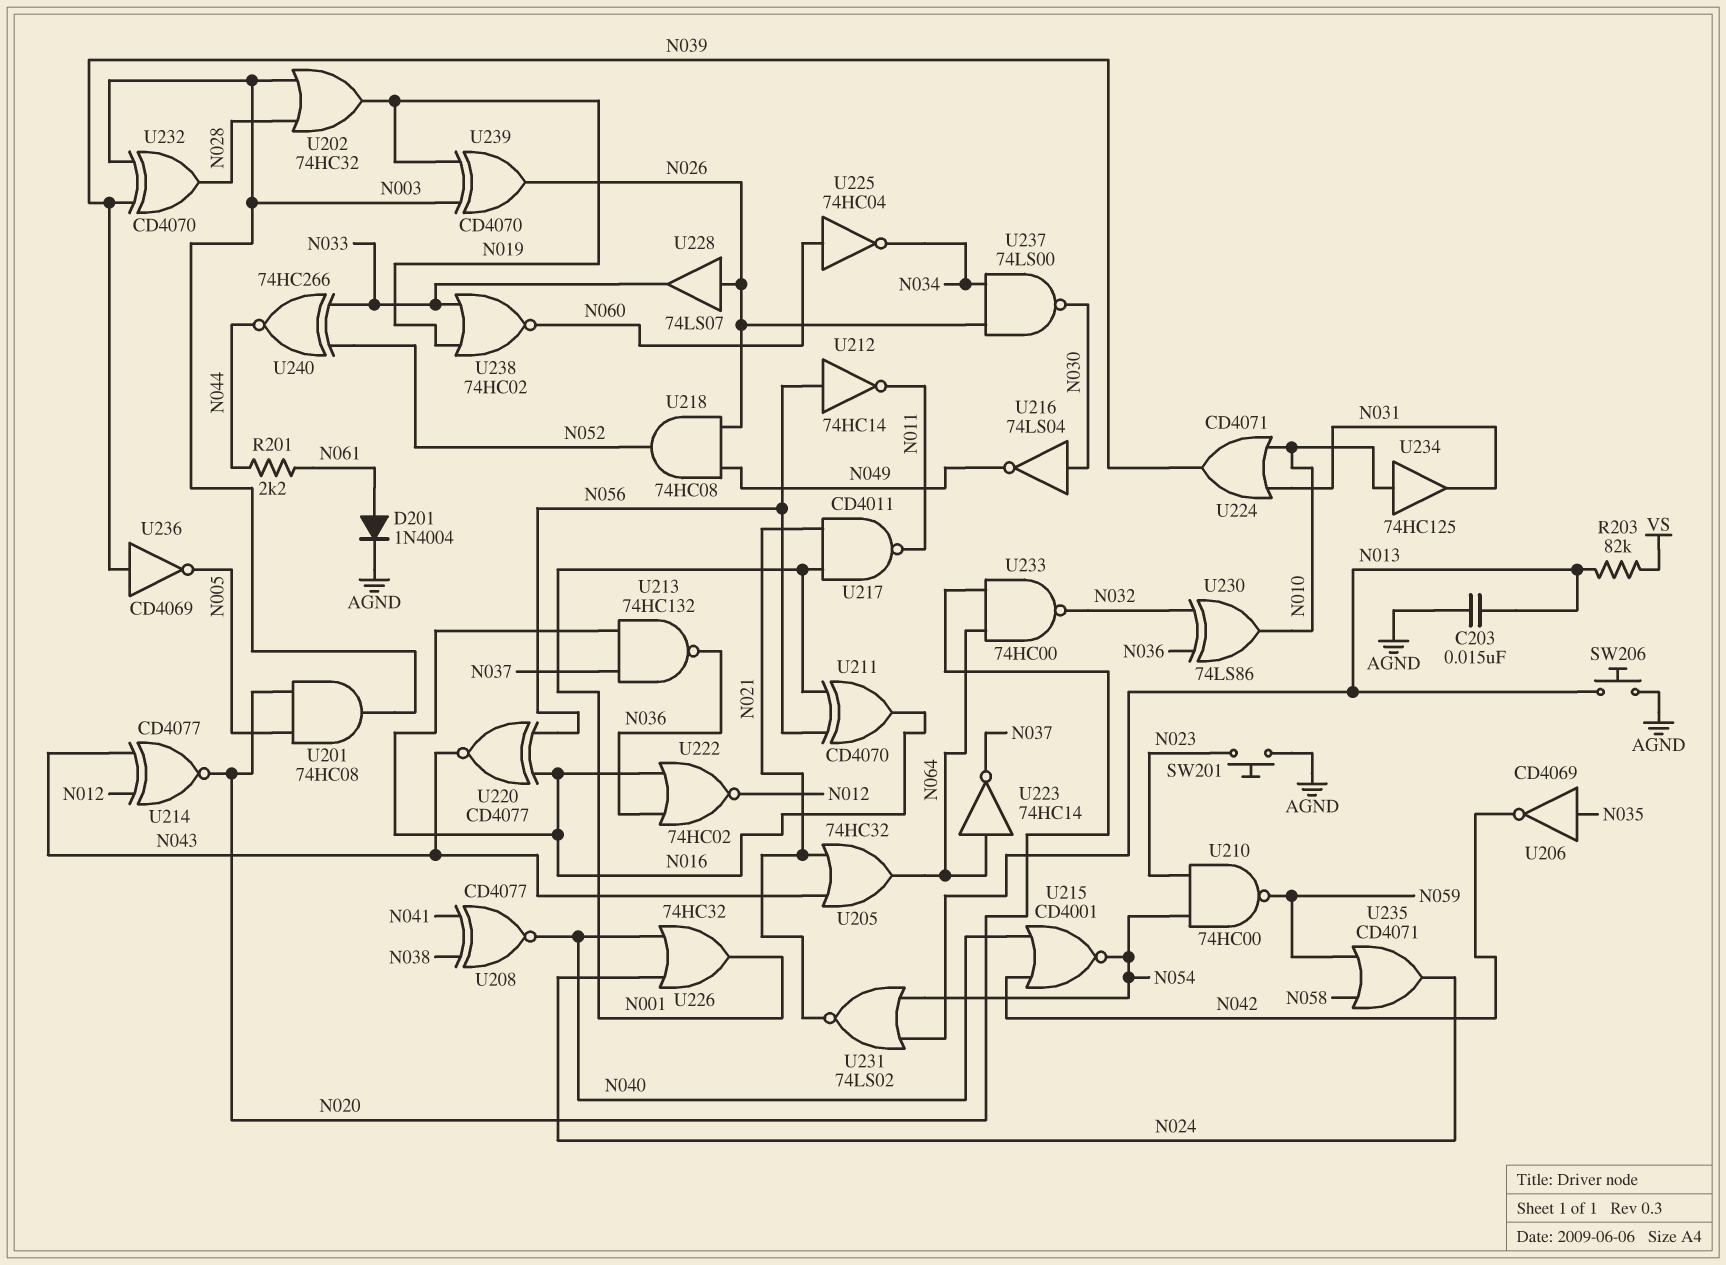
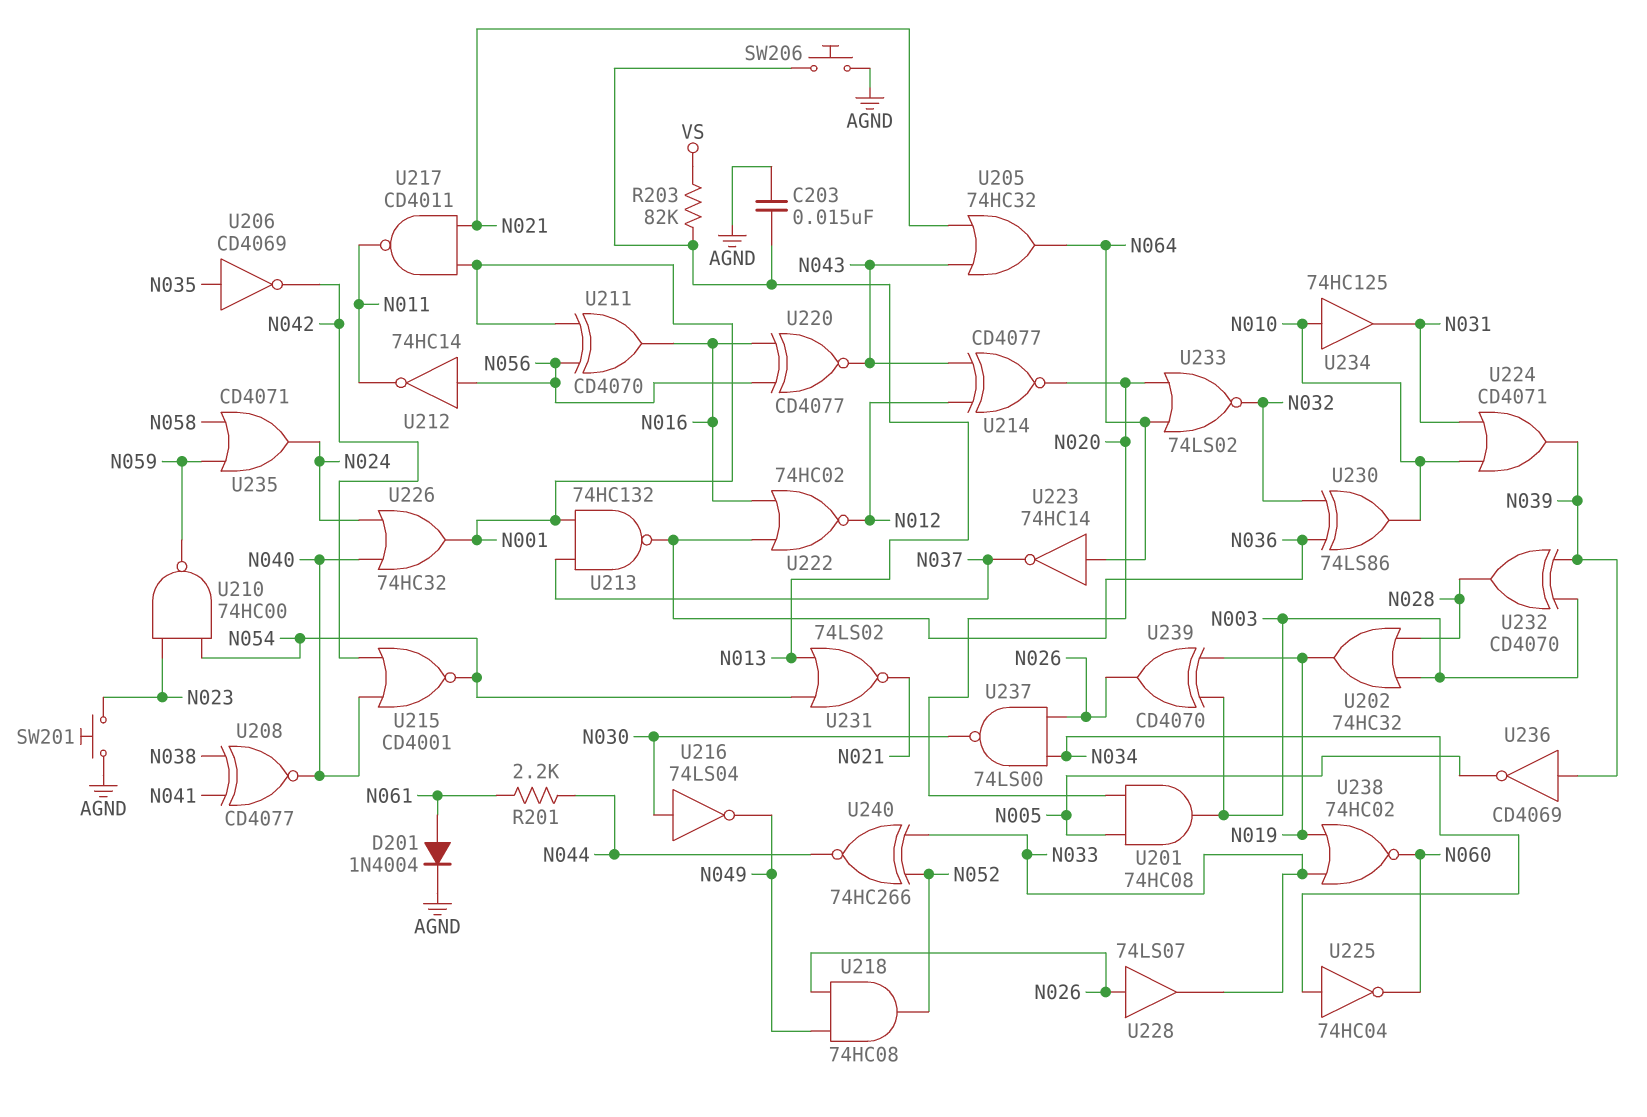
U213: NAND 74HC132 (in N016, in N037, out N036) -> NAND 74HC132 (in N001, in N037, out N036)
U225: NOT 74HC04 (in N060, out N034) -> NOT 74HC04 (in N034, out N060)
U233: NAND 74HC00 (in N020, in N064, out N032) -> NOR 74LS02 (in N020, in N064, out N032)

